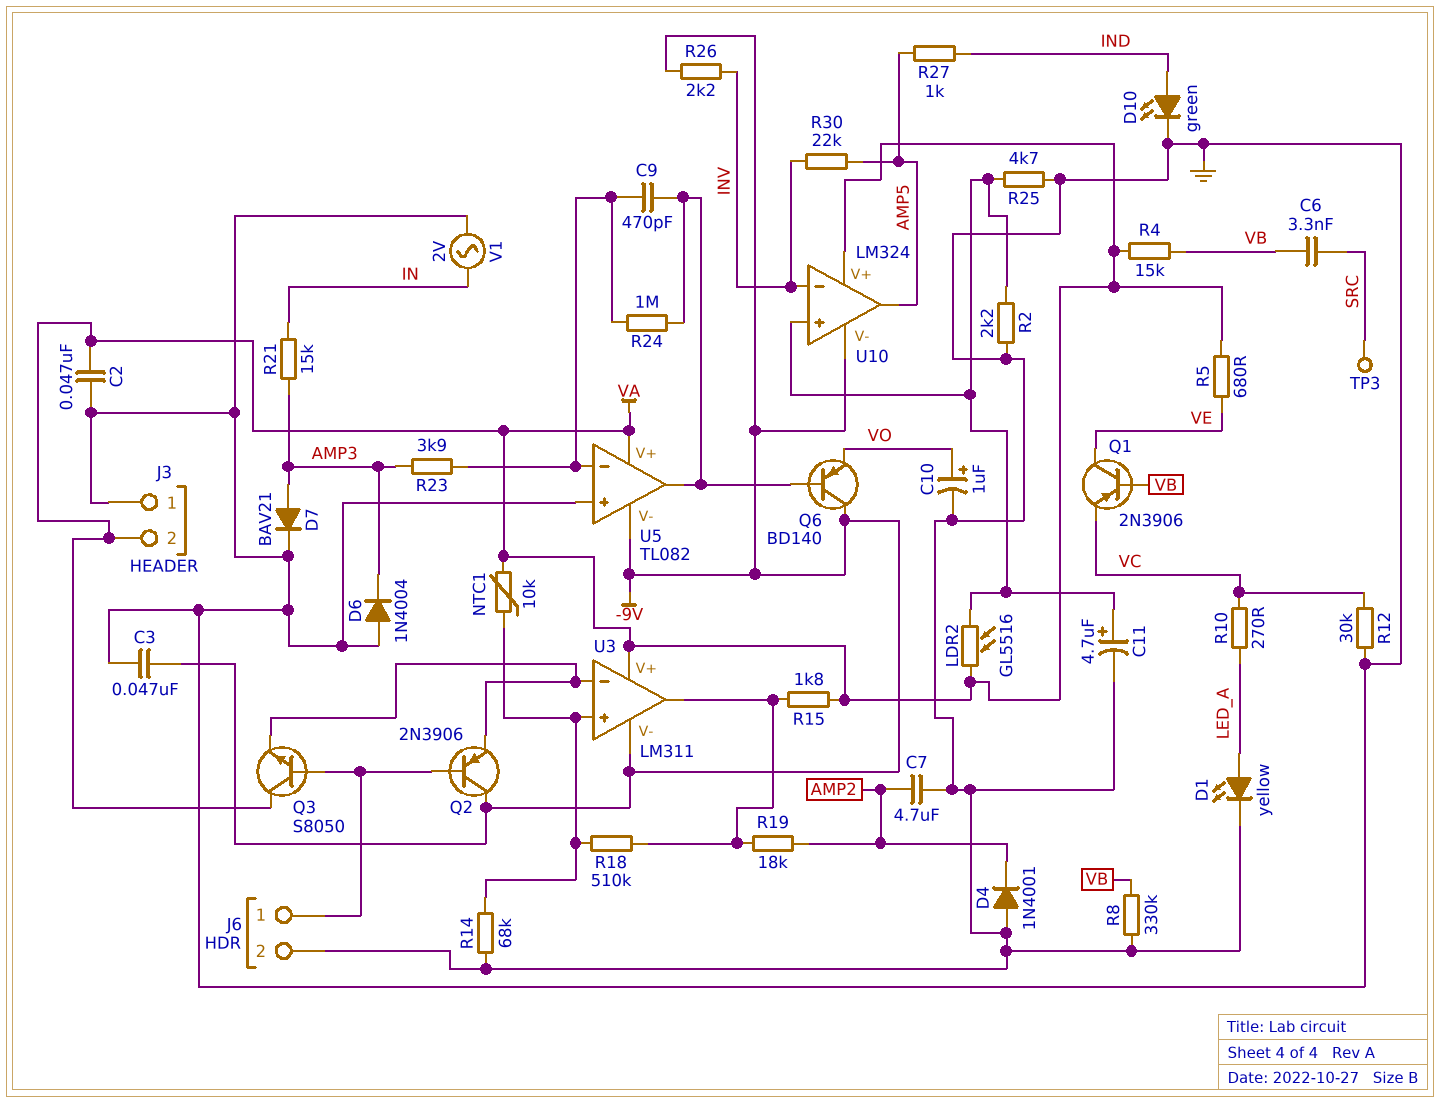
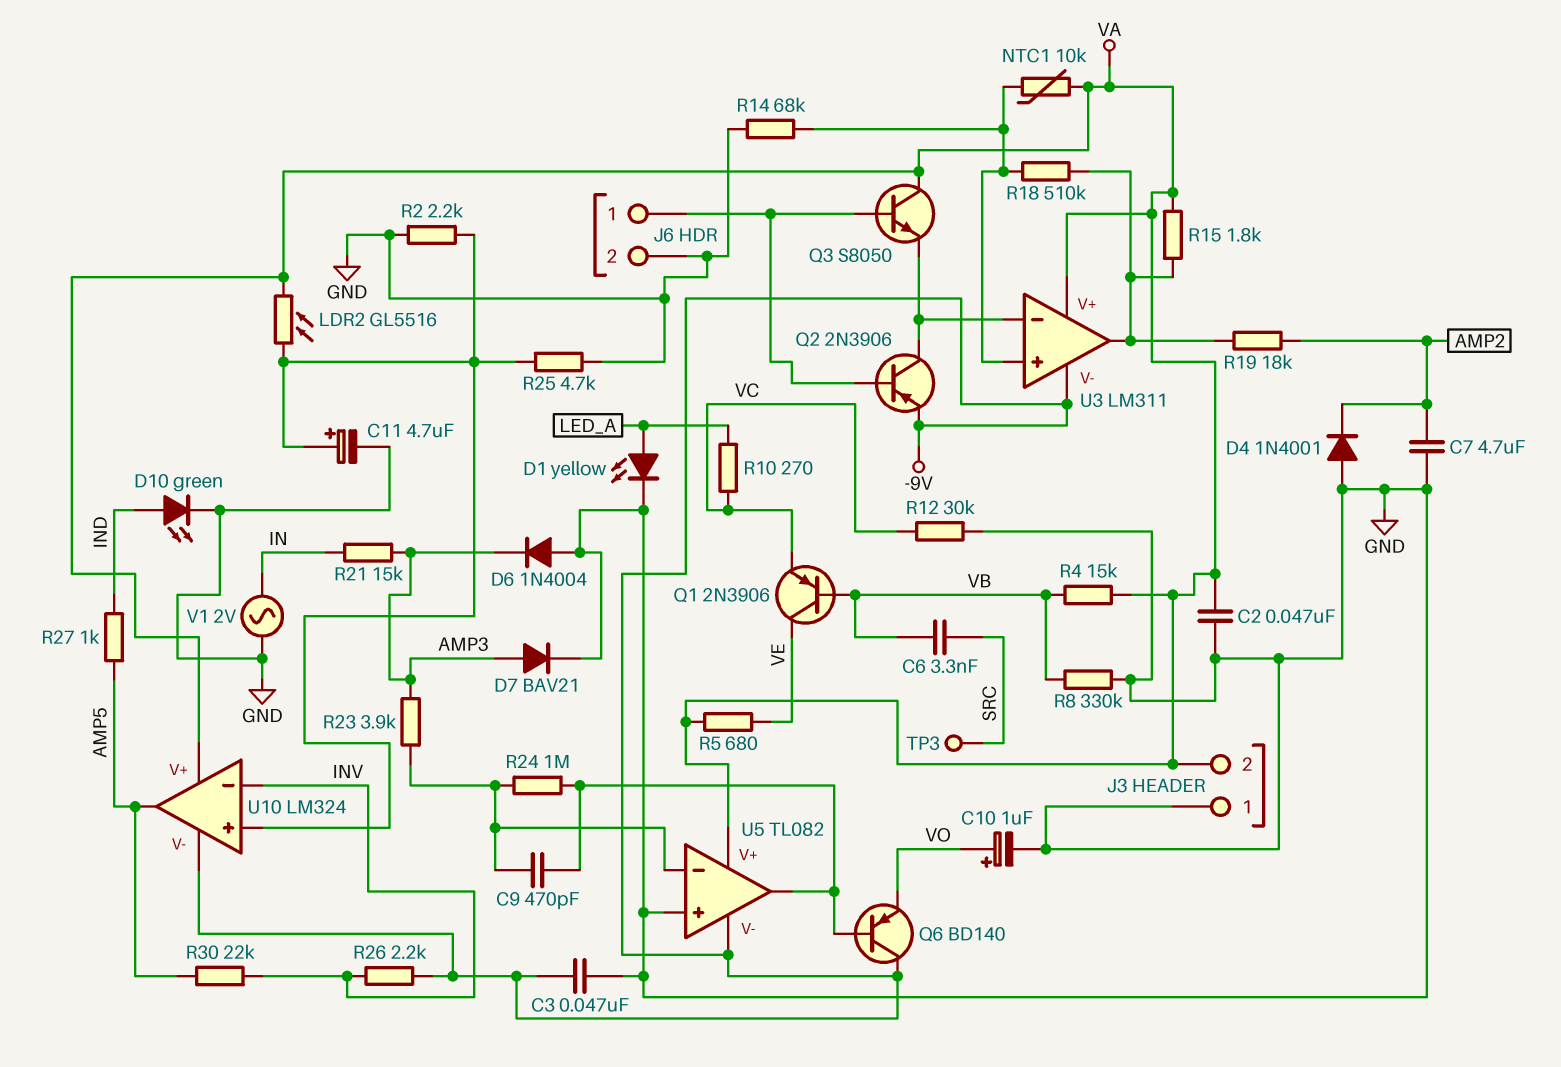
Q2: PNP 2N3906 (B J6/1, C -9V, E U3/in-) -> PNP 2N3906 (B J6/1, C U3/in-, E -9V)

